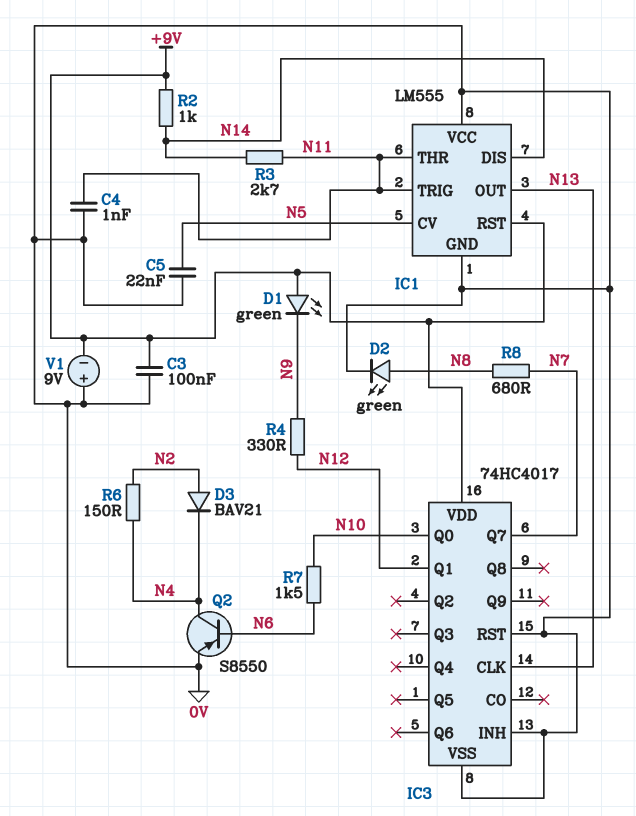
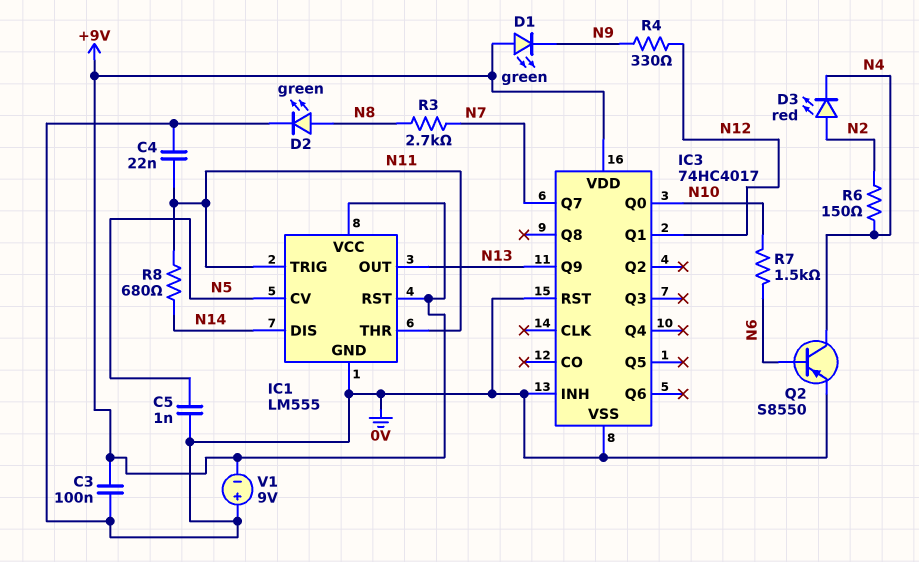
C4: 1nF (0V, N11) -> 22nF (0V, N11)
C5: 22nF (0V, N5) -> 1nF (0V, N5)
D3: diode BAV21 (A N2, K N4) -> LED red (A N2, K N4)
IC1 pin VCC: 0V -> +9V
IC3 pin CLK: N13 -> none
IC3 pin Q9: none -> N13
R2: 1k (+9V, N14) -> none
R3: 2.7k (N11, N14) -> 2.7k (N7, N8)
R8: 680 (N7, N8) -> 680 (N11, N14)

